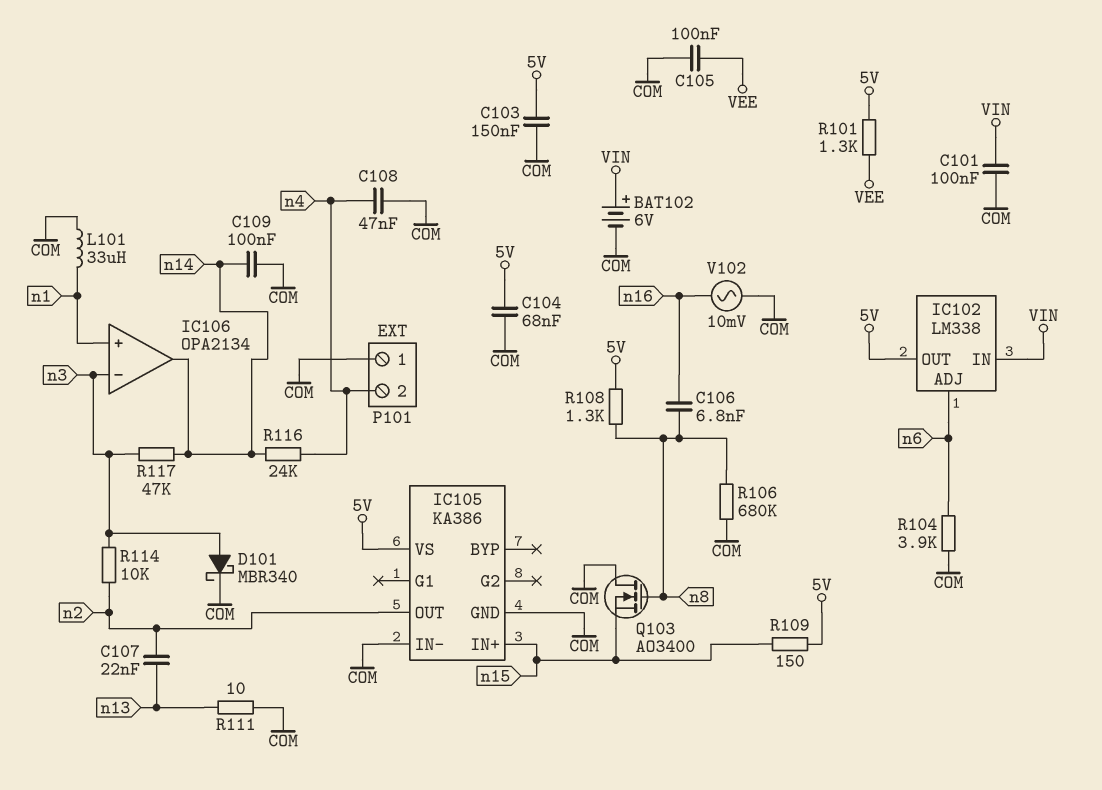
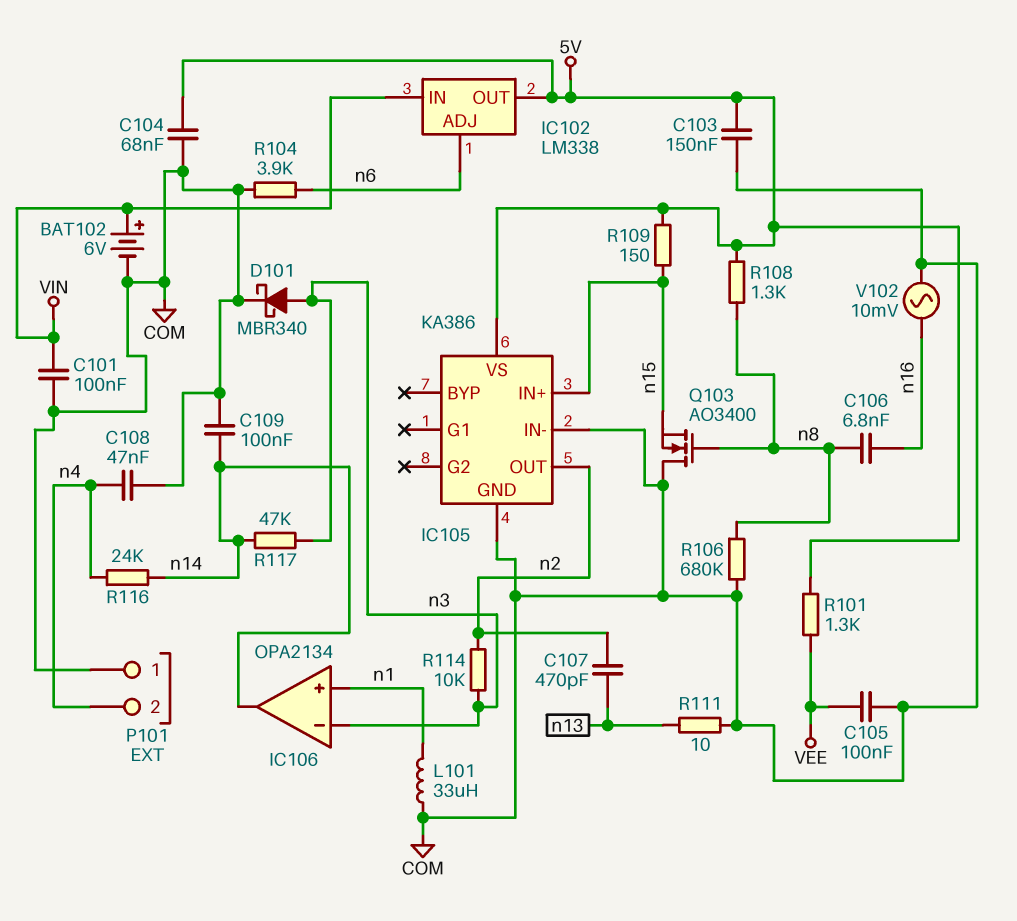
C107: 22nF (n2, n13) -> 470pF (n2, n13)

